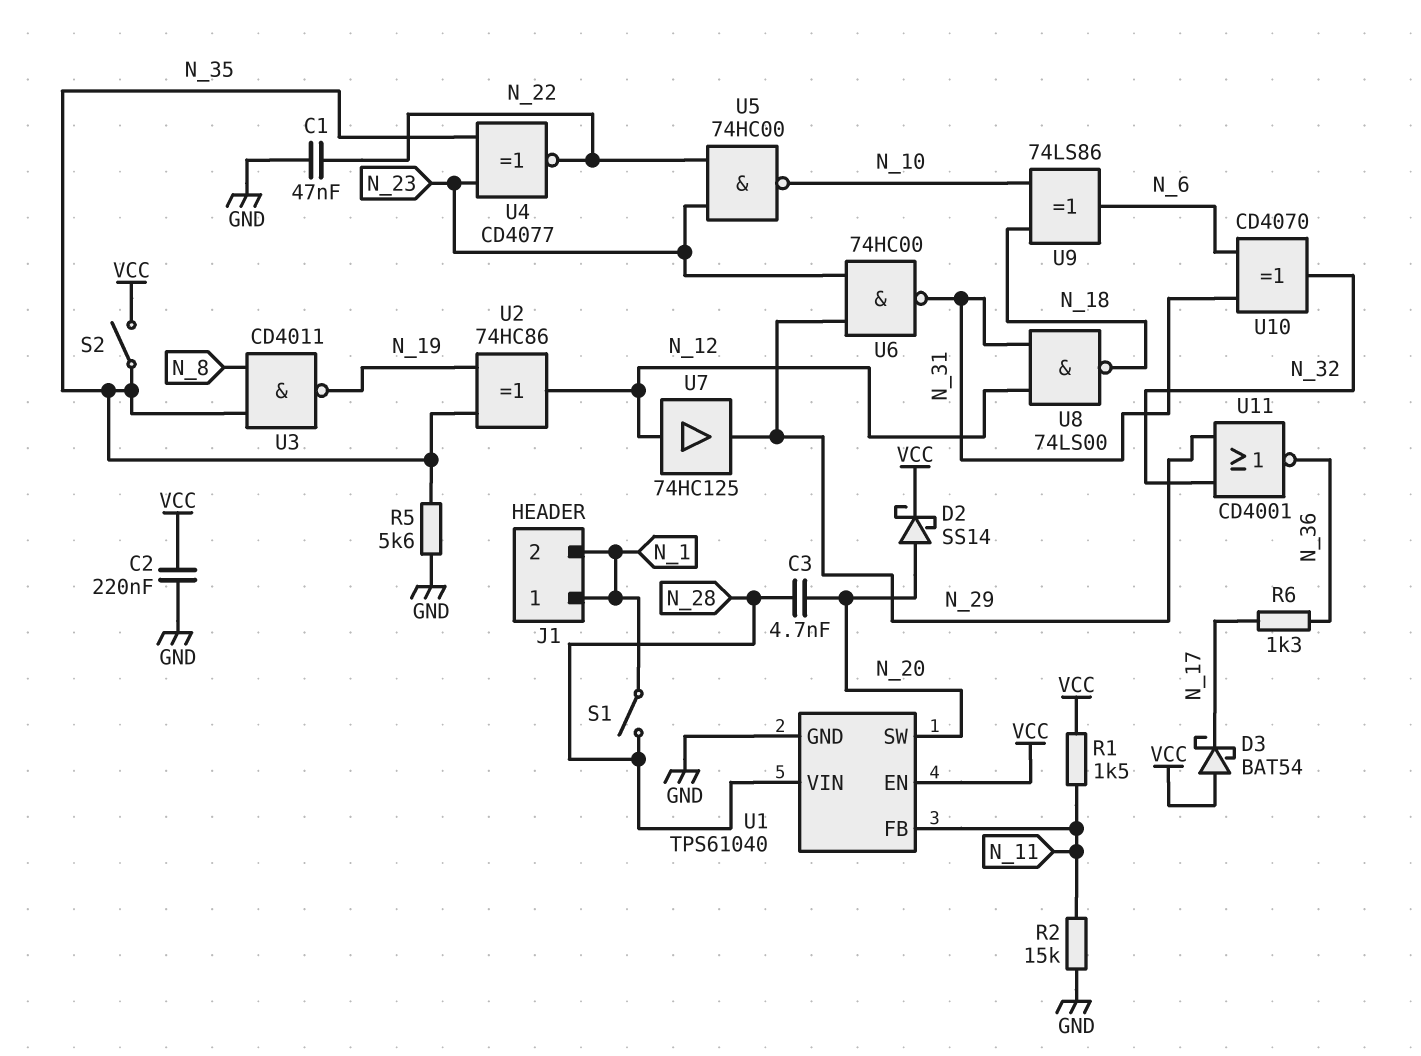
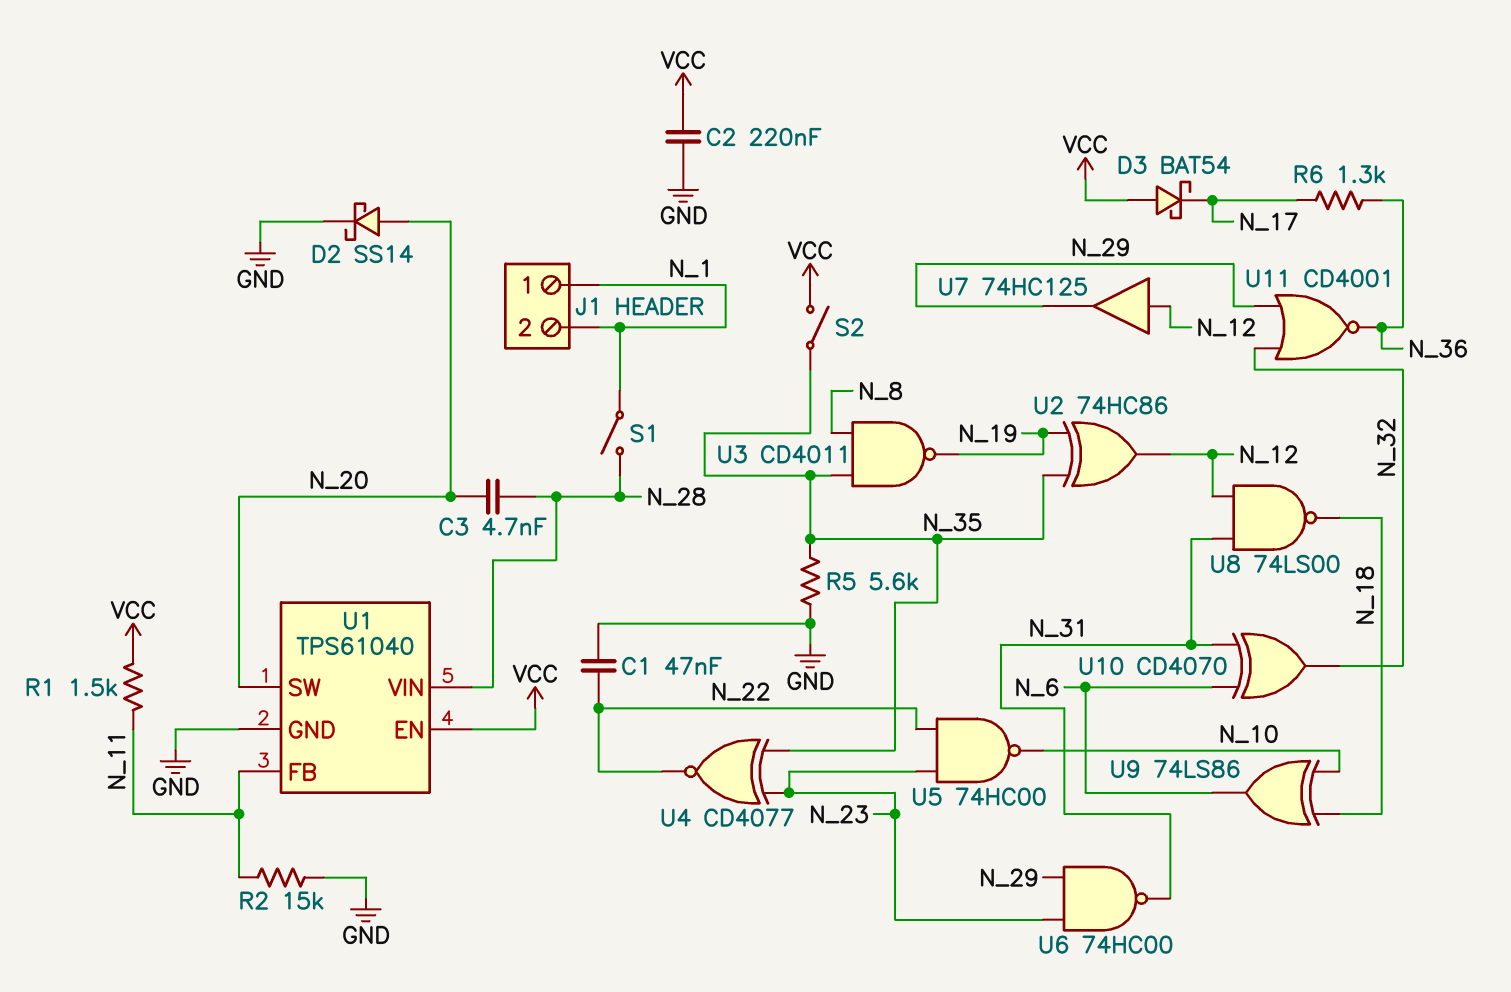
D2: schottky SS14 (A N_20, K VCC) -> schottky SS14 (A N_20, K GND)

